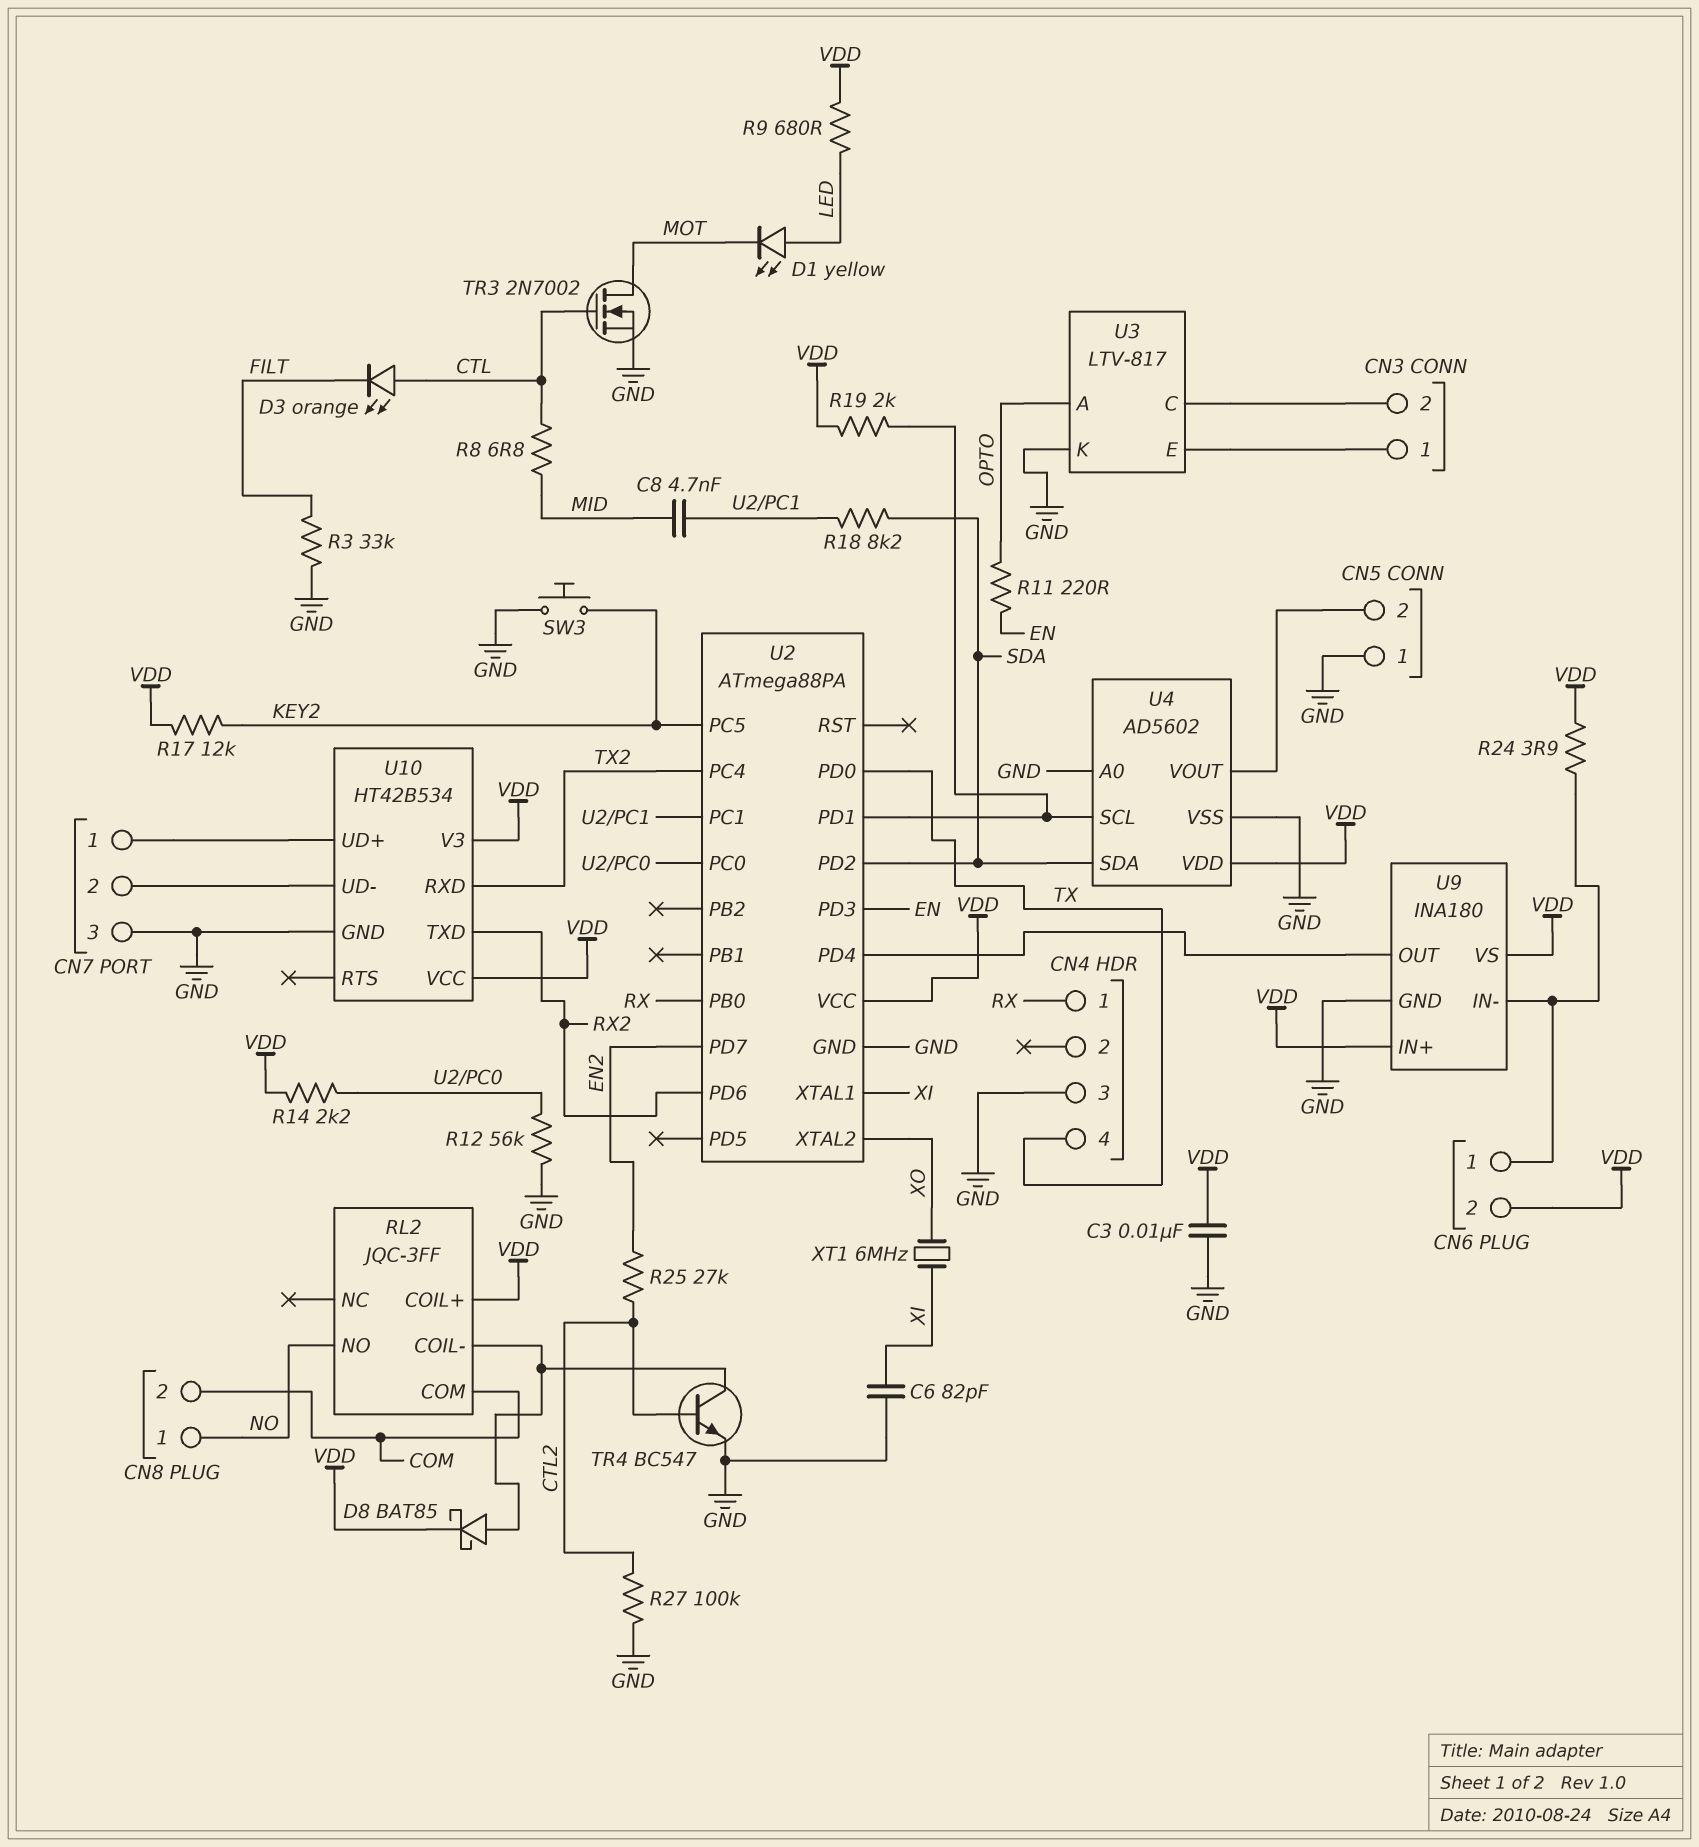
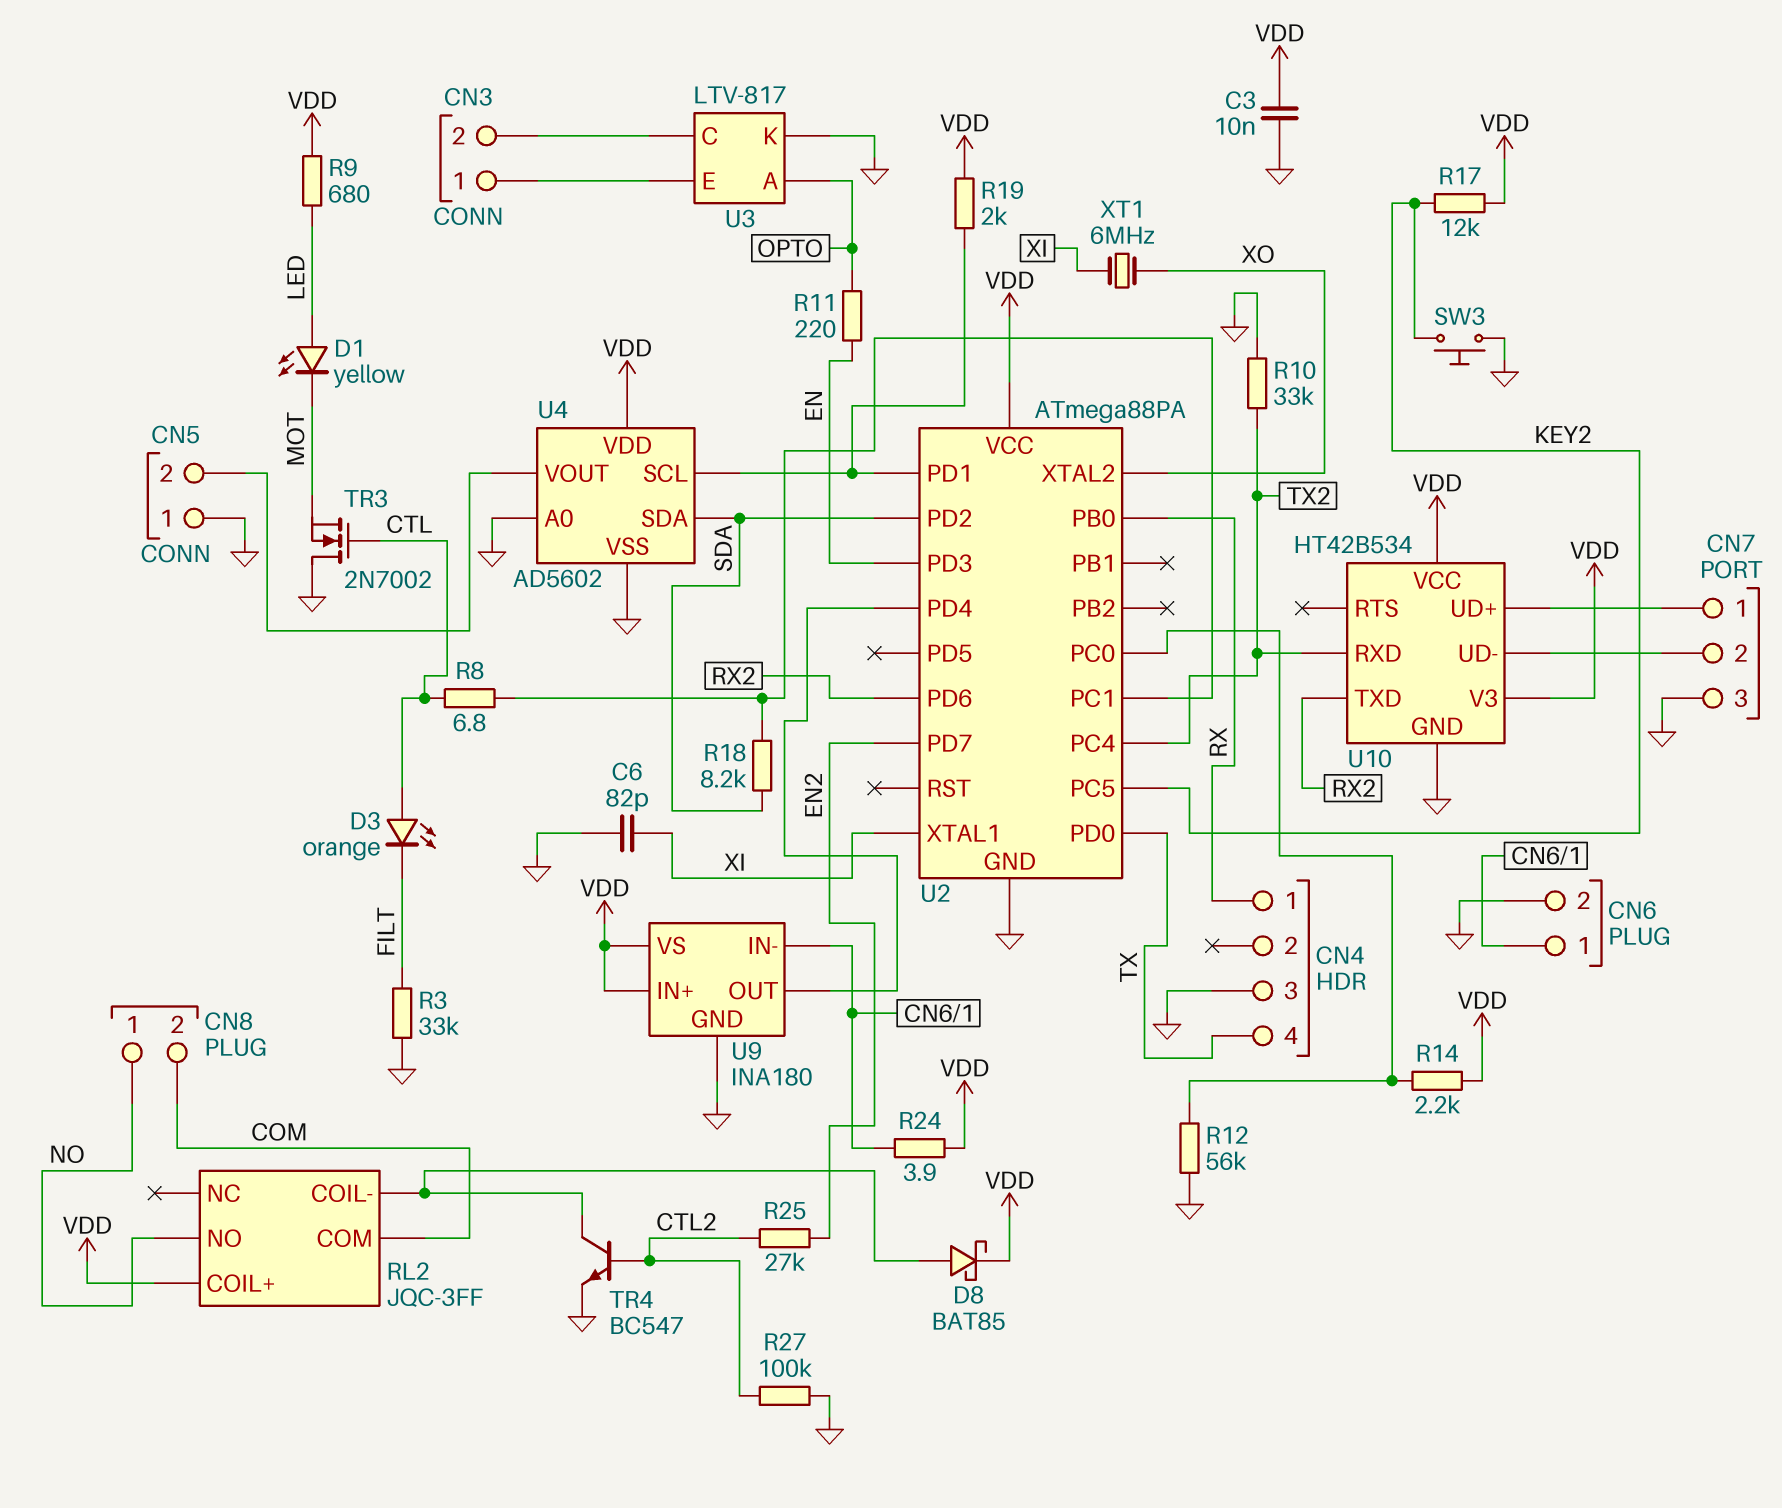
C8: 4.7nF (MID, U2/PC1) -> none
CN6 pin 2: VDD -> GND
R8: 6.8 (CTL, MID) -> 6.8 (CTL, U2/PC1)
R10: none -> 33k (GND, TX2)
TR3: NMOS 2N7002 (G CTL, D MOT, S GND) -> NMOS 2N7002 (G CTL, D GND, S MOT)

